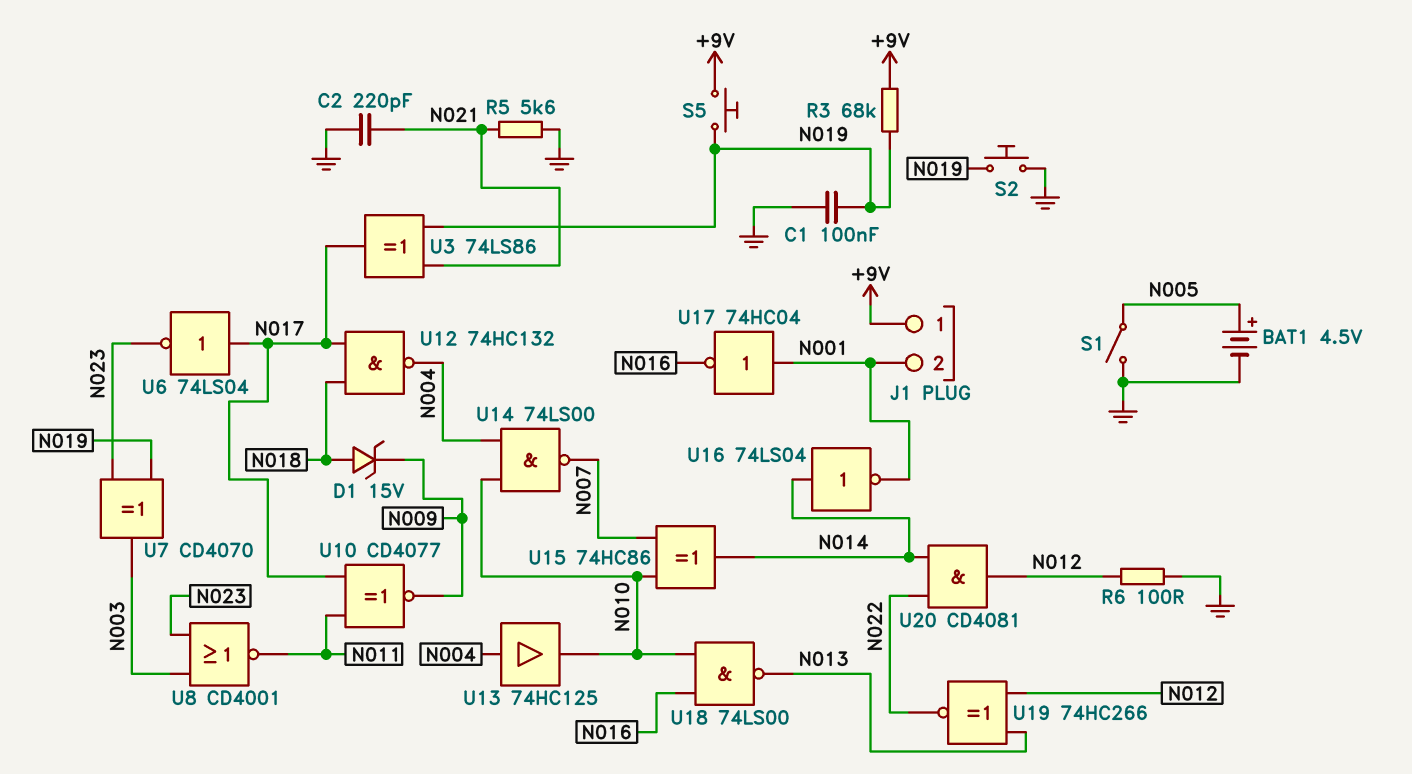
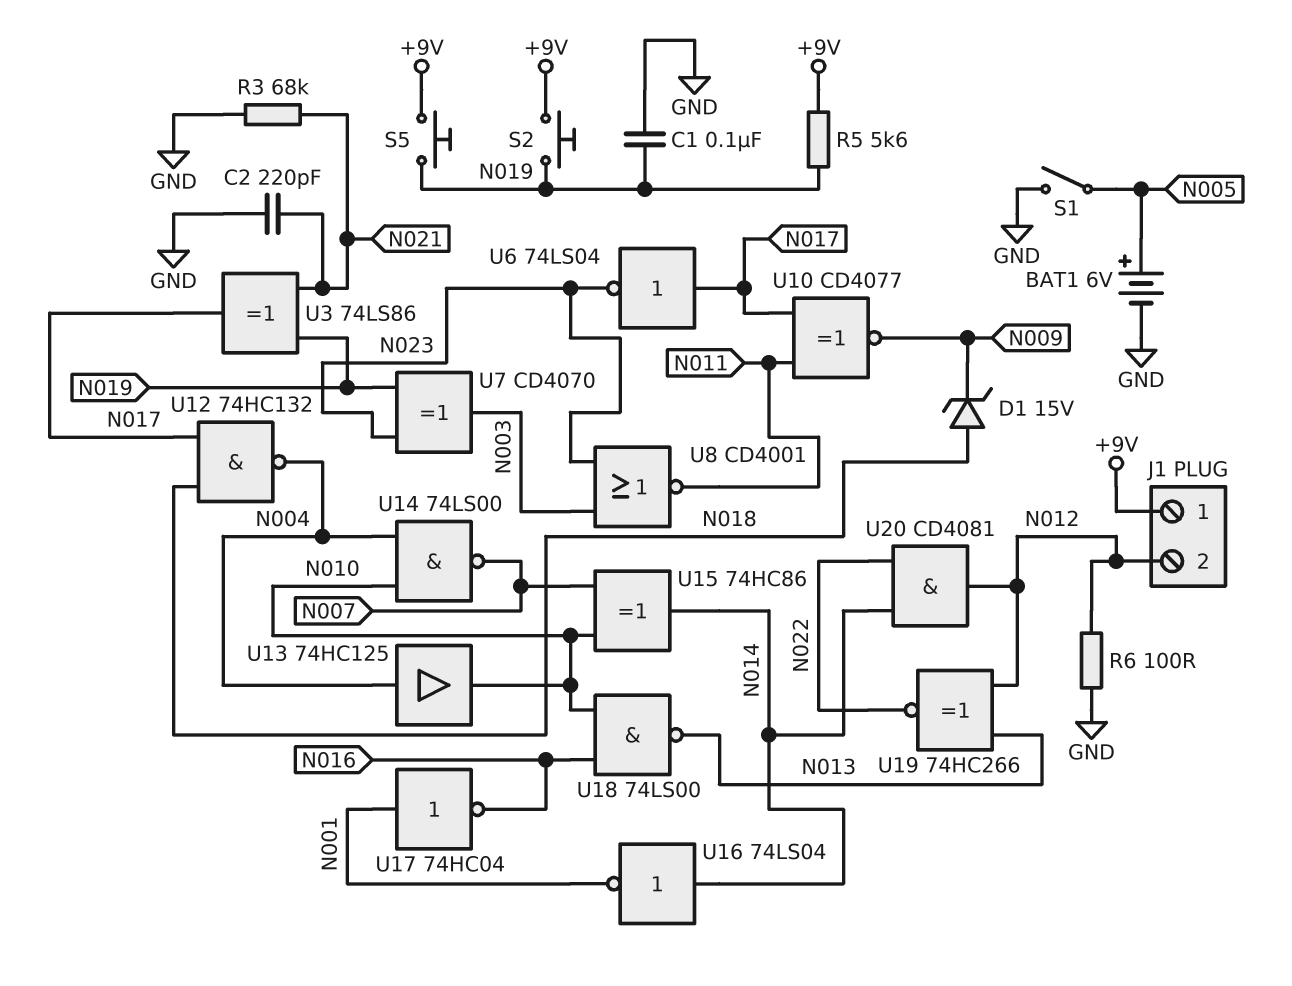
BAT1: 4.5V (plus N005, minus GND) -> 6V (plus N005, minus GND)
J1 pin 2: N001 -> N012
R3: 68k (+9V, N019) -> 68k (GND, N021)
R5: 5.6k (GND, N021) -> 5.6k (+9V, N019)
S2: button (GND, N019) -> button (+9V, N019)

